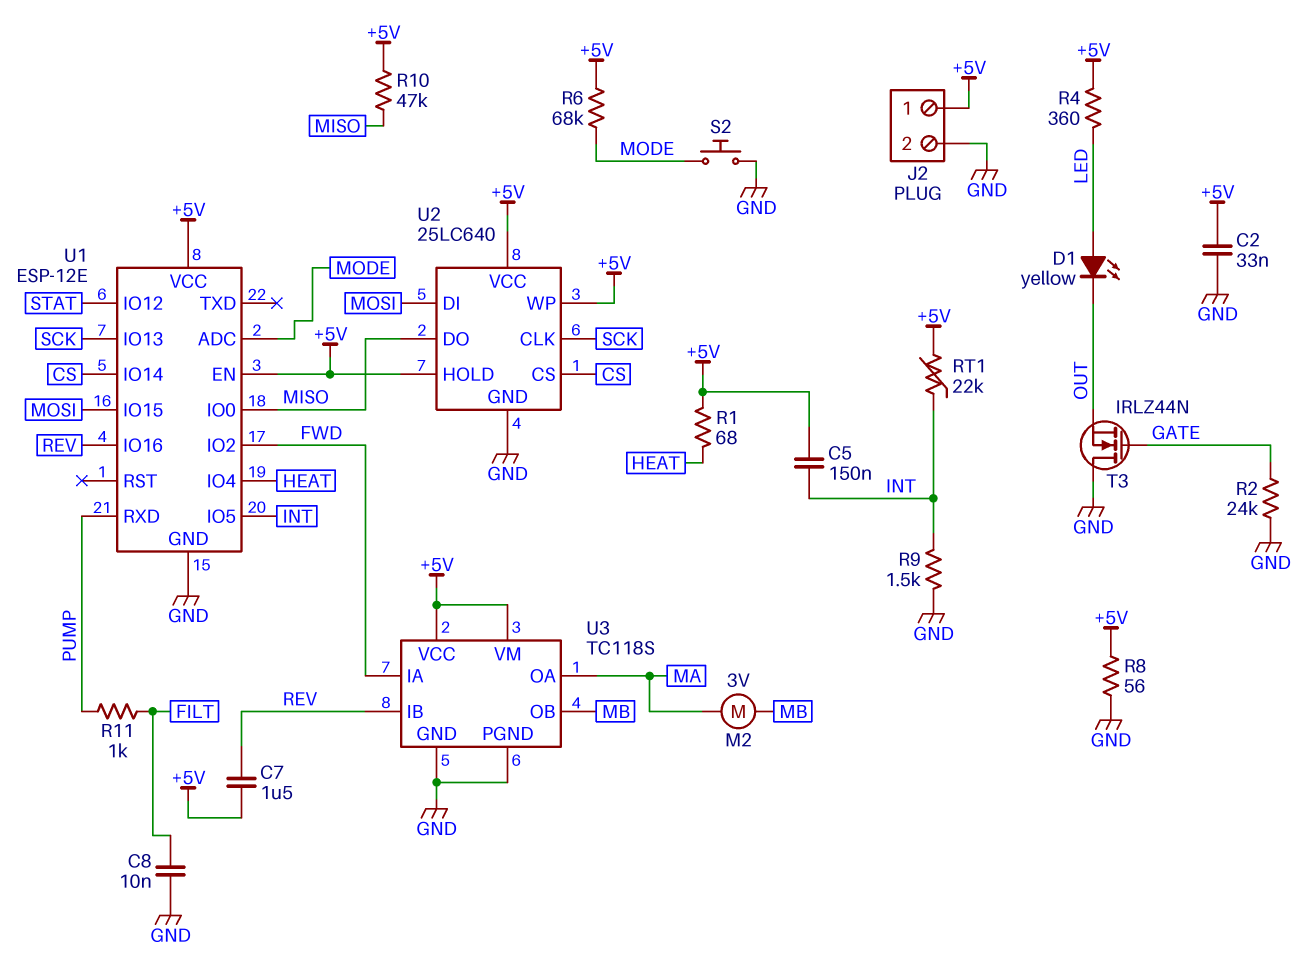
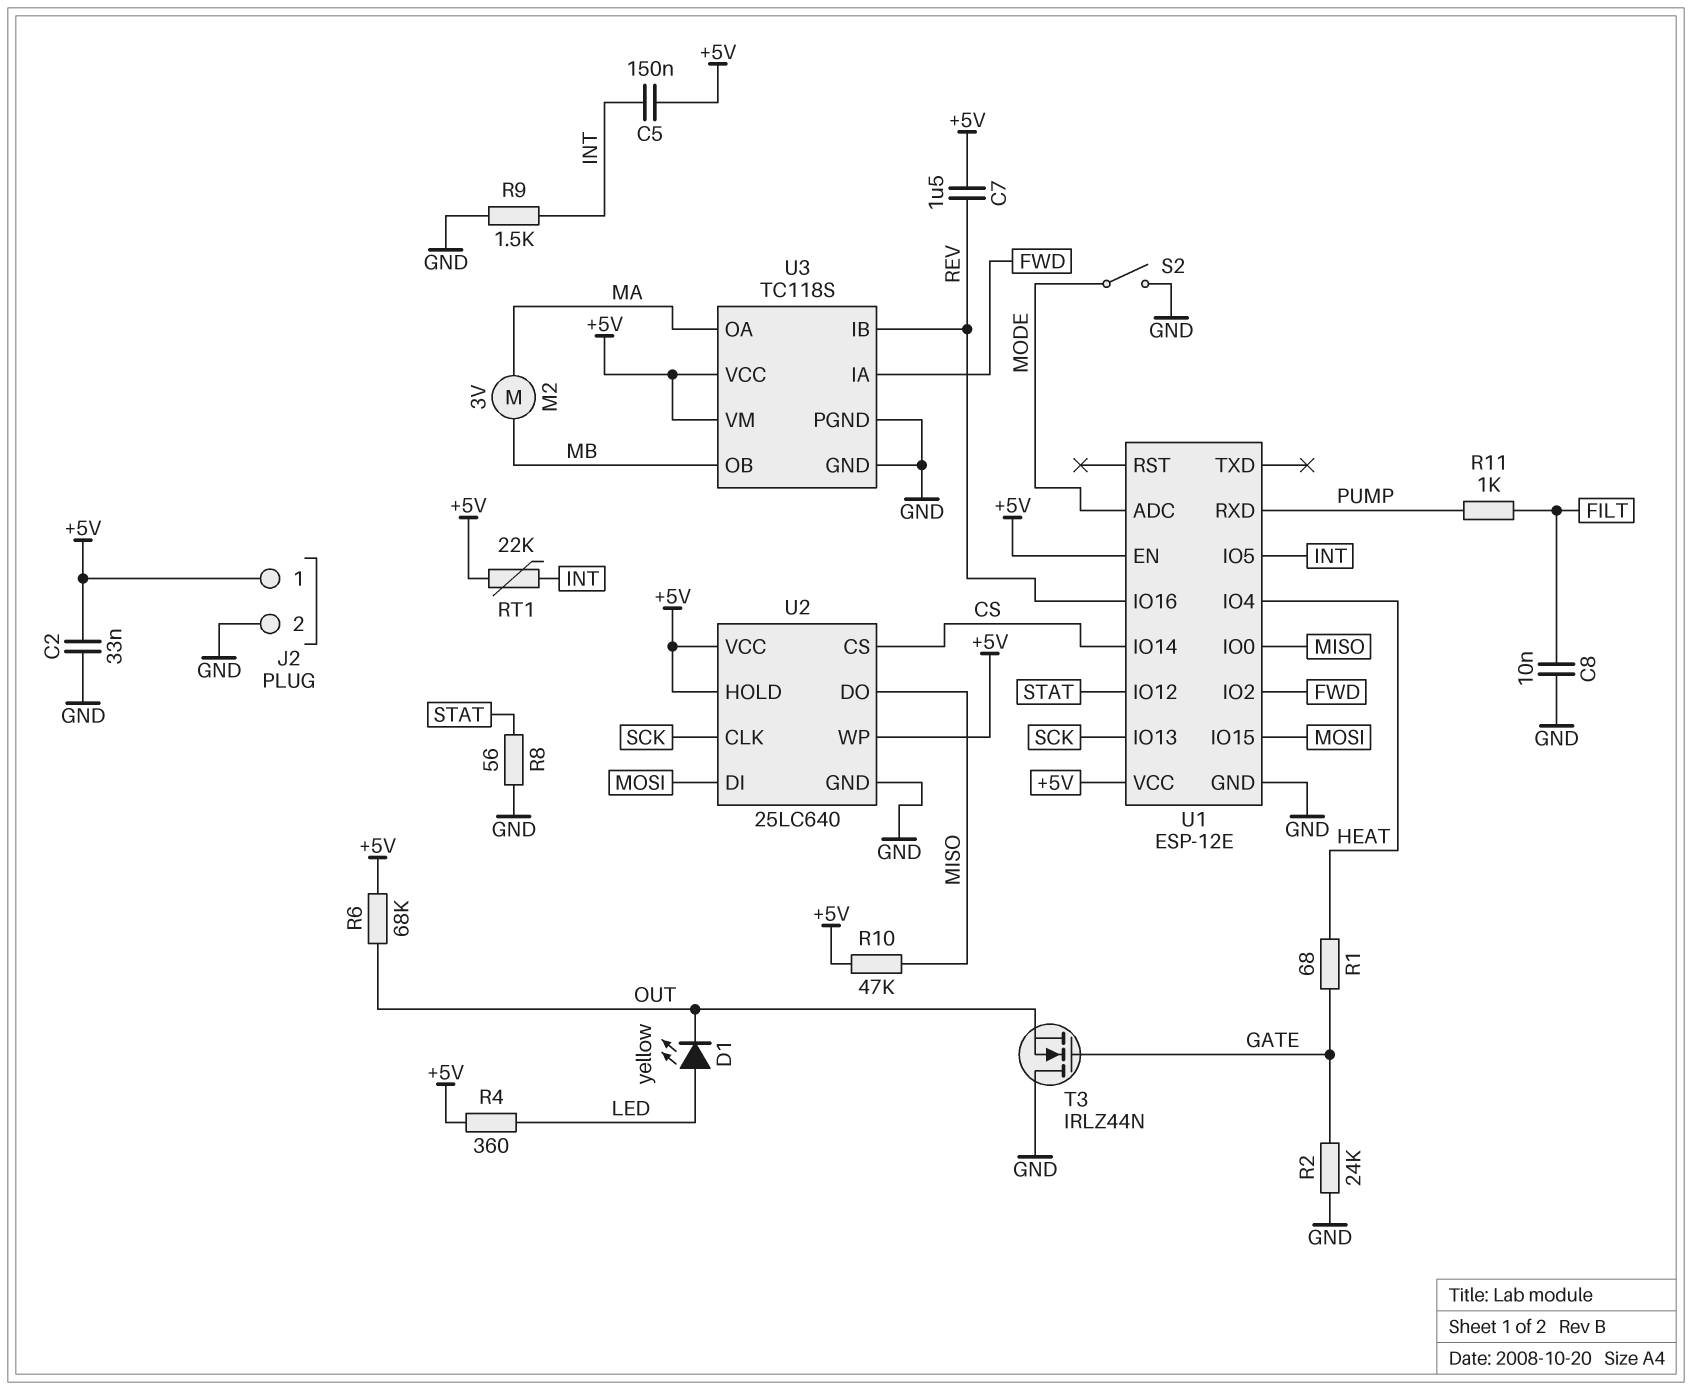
R1: 68 (+5V, HEAT) -> 68 (GATE, HEAT)
R6: 68k (+5V, MODE) -> 68k (+5V, OUT)
R8: 56 (+5V, GND) -> 56 (GND, STAT)
S2: button (GND, MODE) -> switch (GND, MODE)

